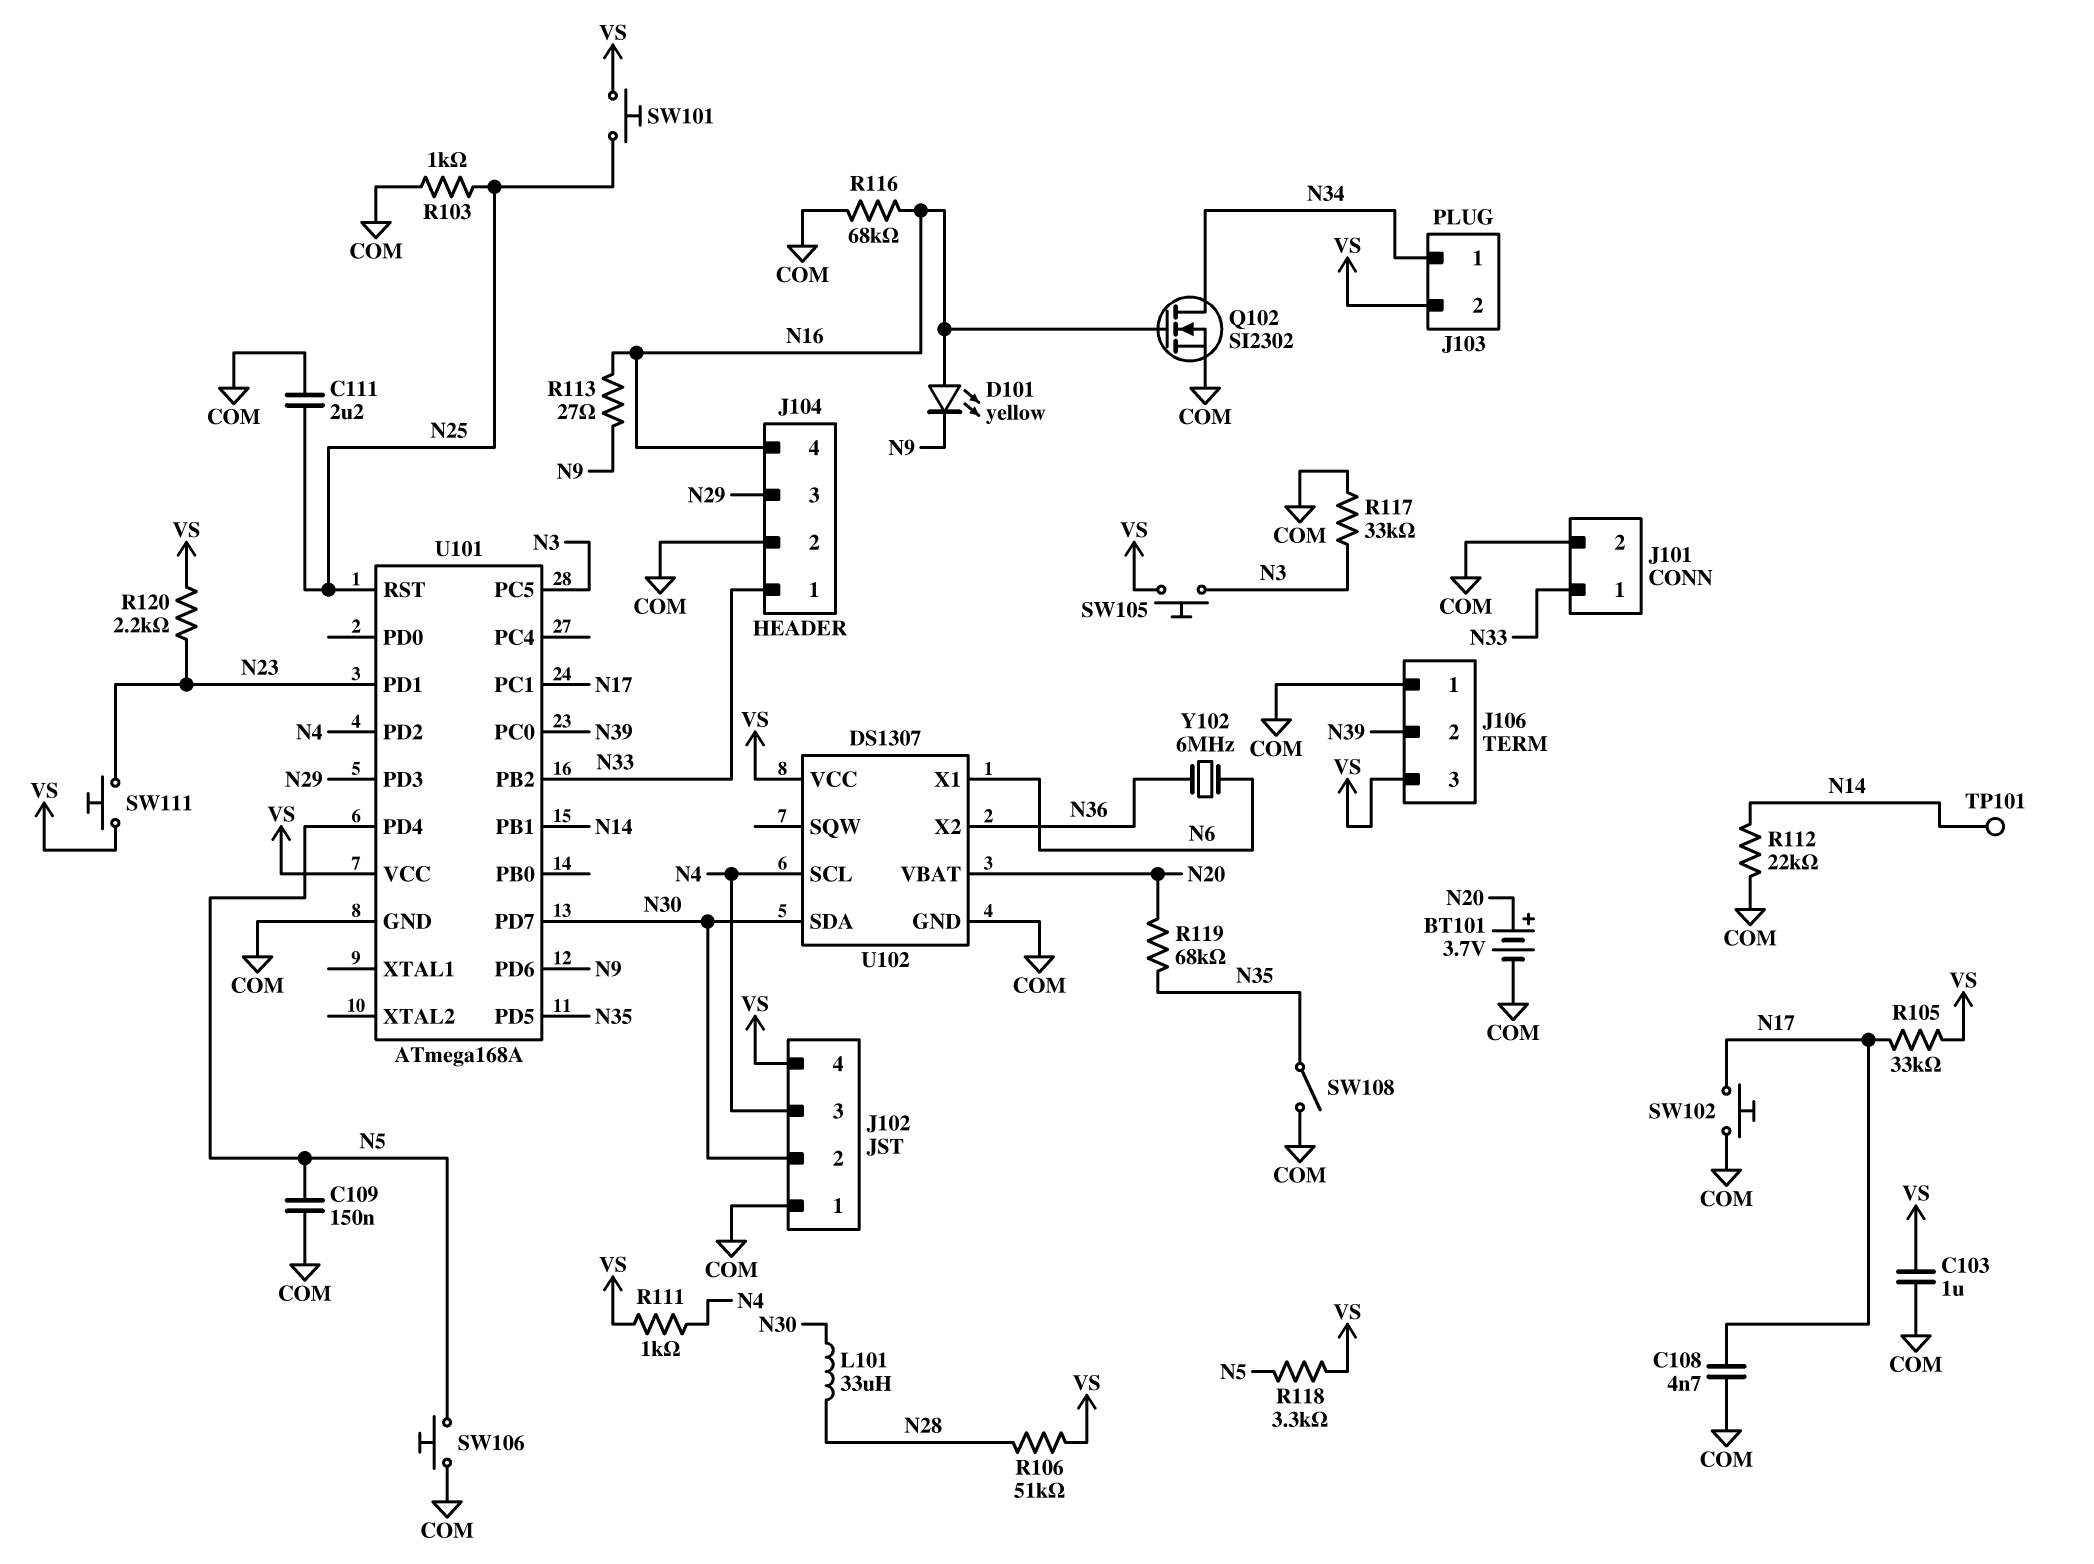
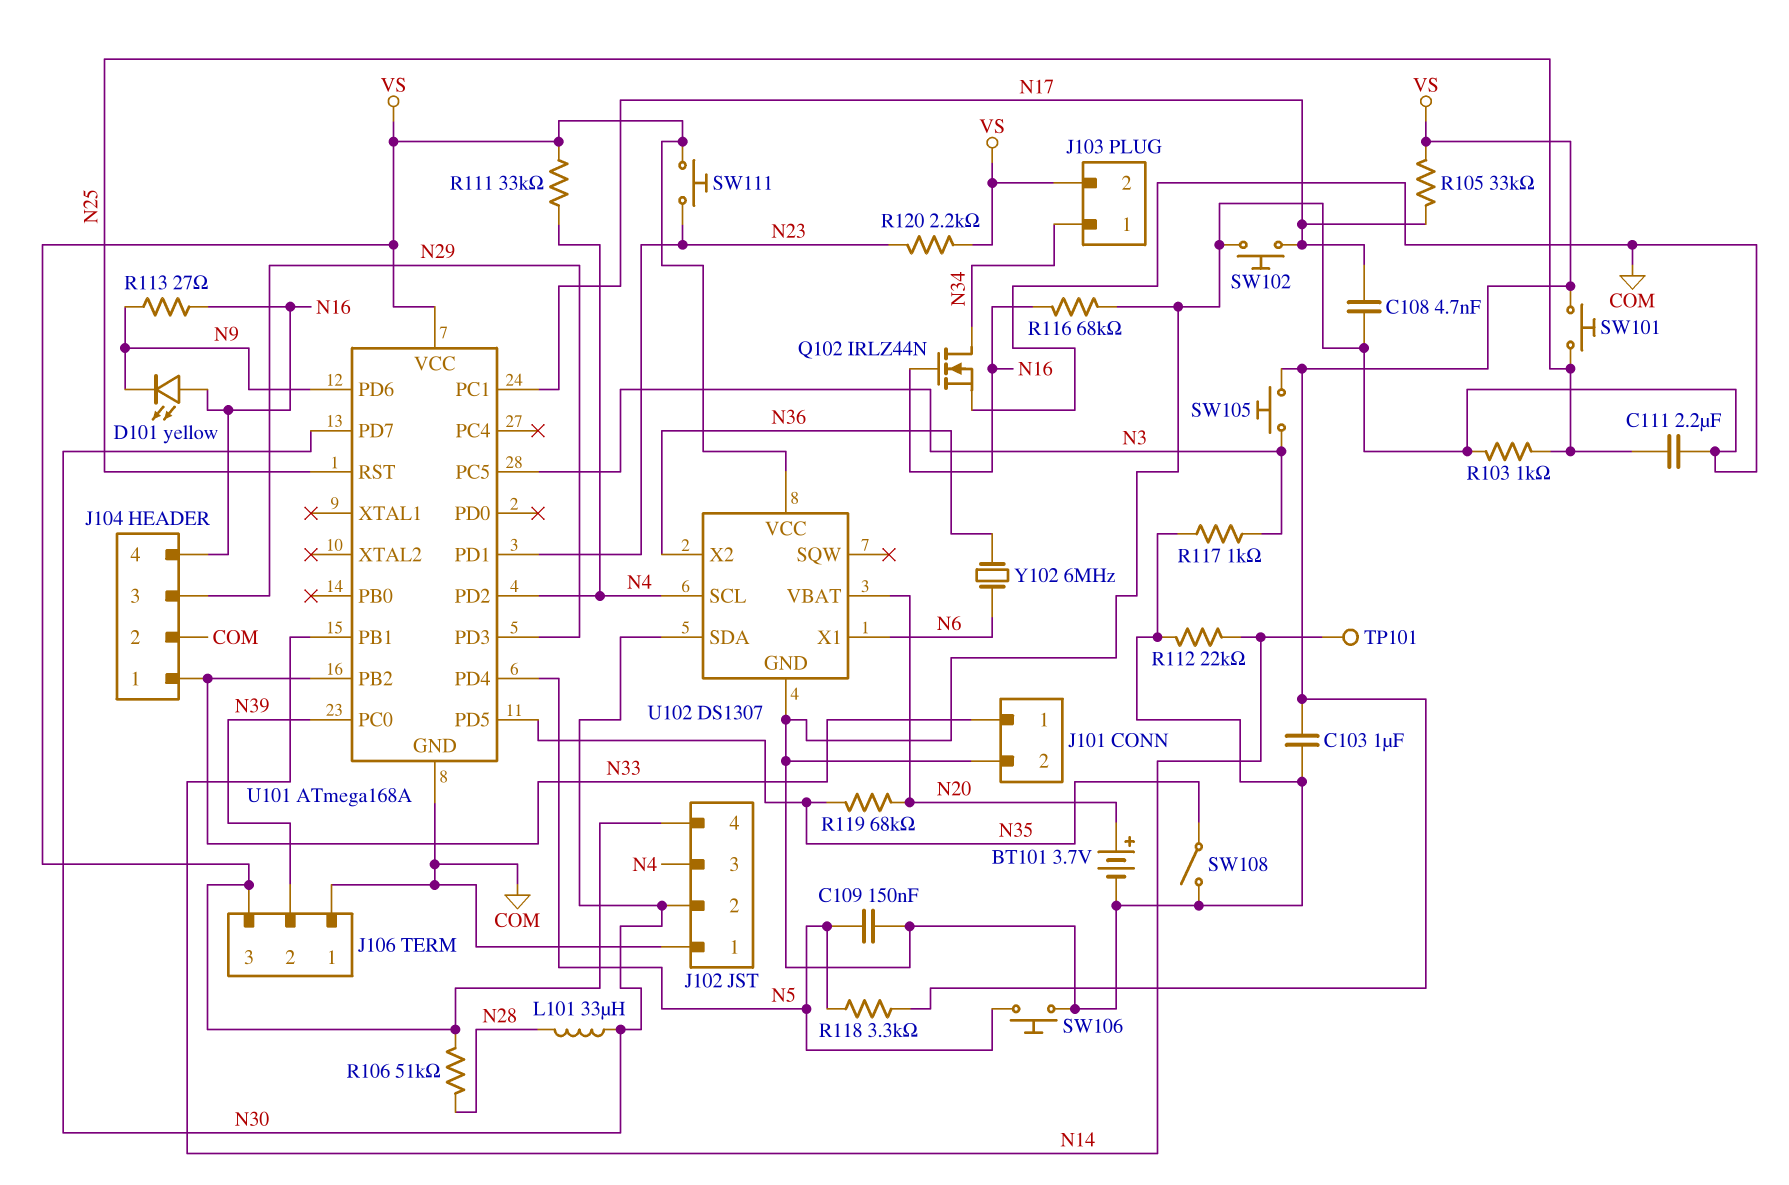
Q102: NMOS SI2302 (G N16, D N34, S COM) -> NMOS IRLZ44N (G N16, D N34, S COM)
R111: 1k (N4, VS) -> 33k (N4, VS)
R117: 33k (COM, N3) -> 1k (COM, N3)

